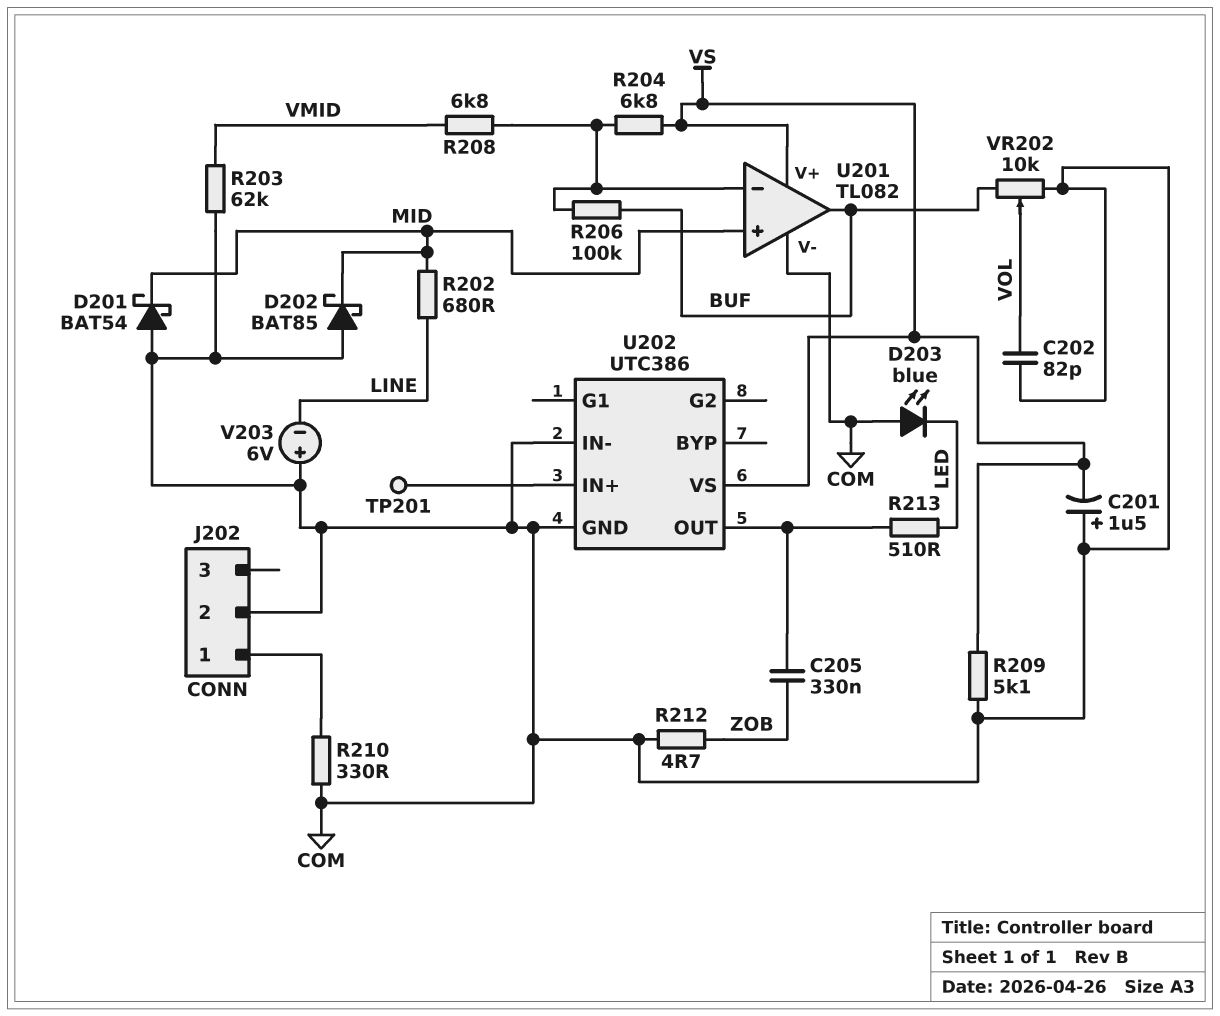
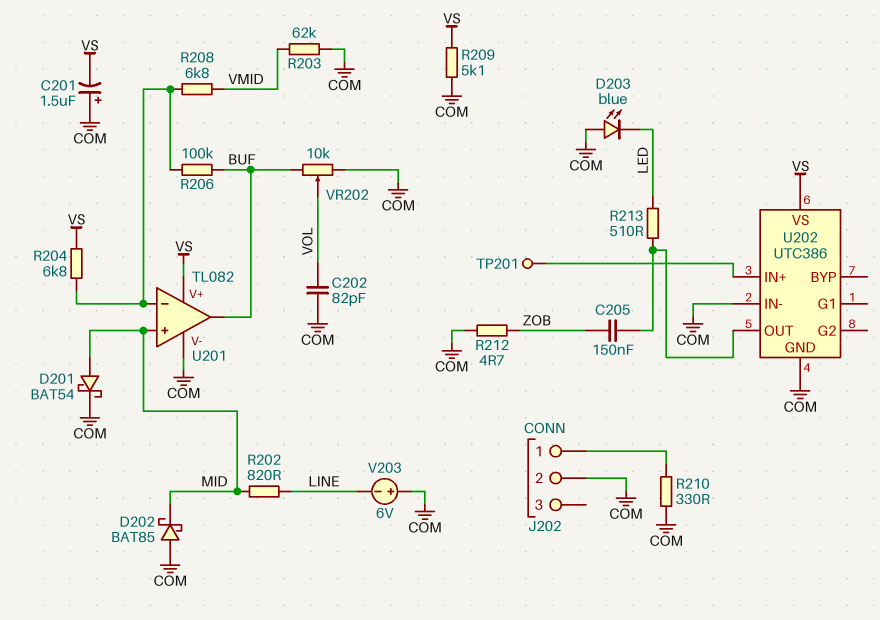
C205: 330nF (U202/OUT, ZOB) -> 150nF (U202/OUT, ZOB)
D201: schottky BAT54 (A COM, K MID) -> schottky BAT54 (A MID, K COM)
R202: 680 (LINE, MID) -> 820 (LINE, MID)

